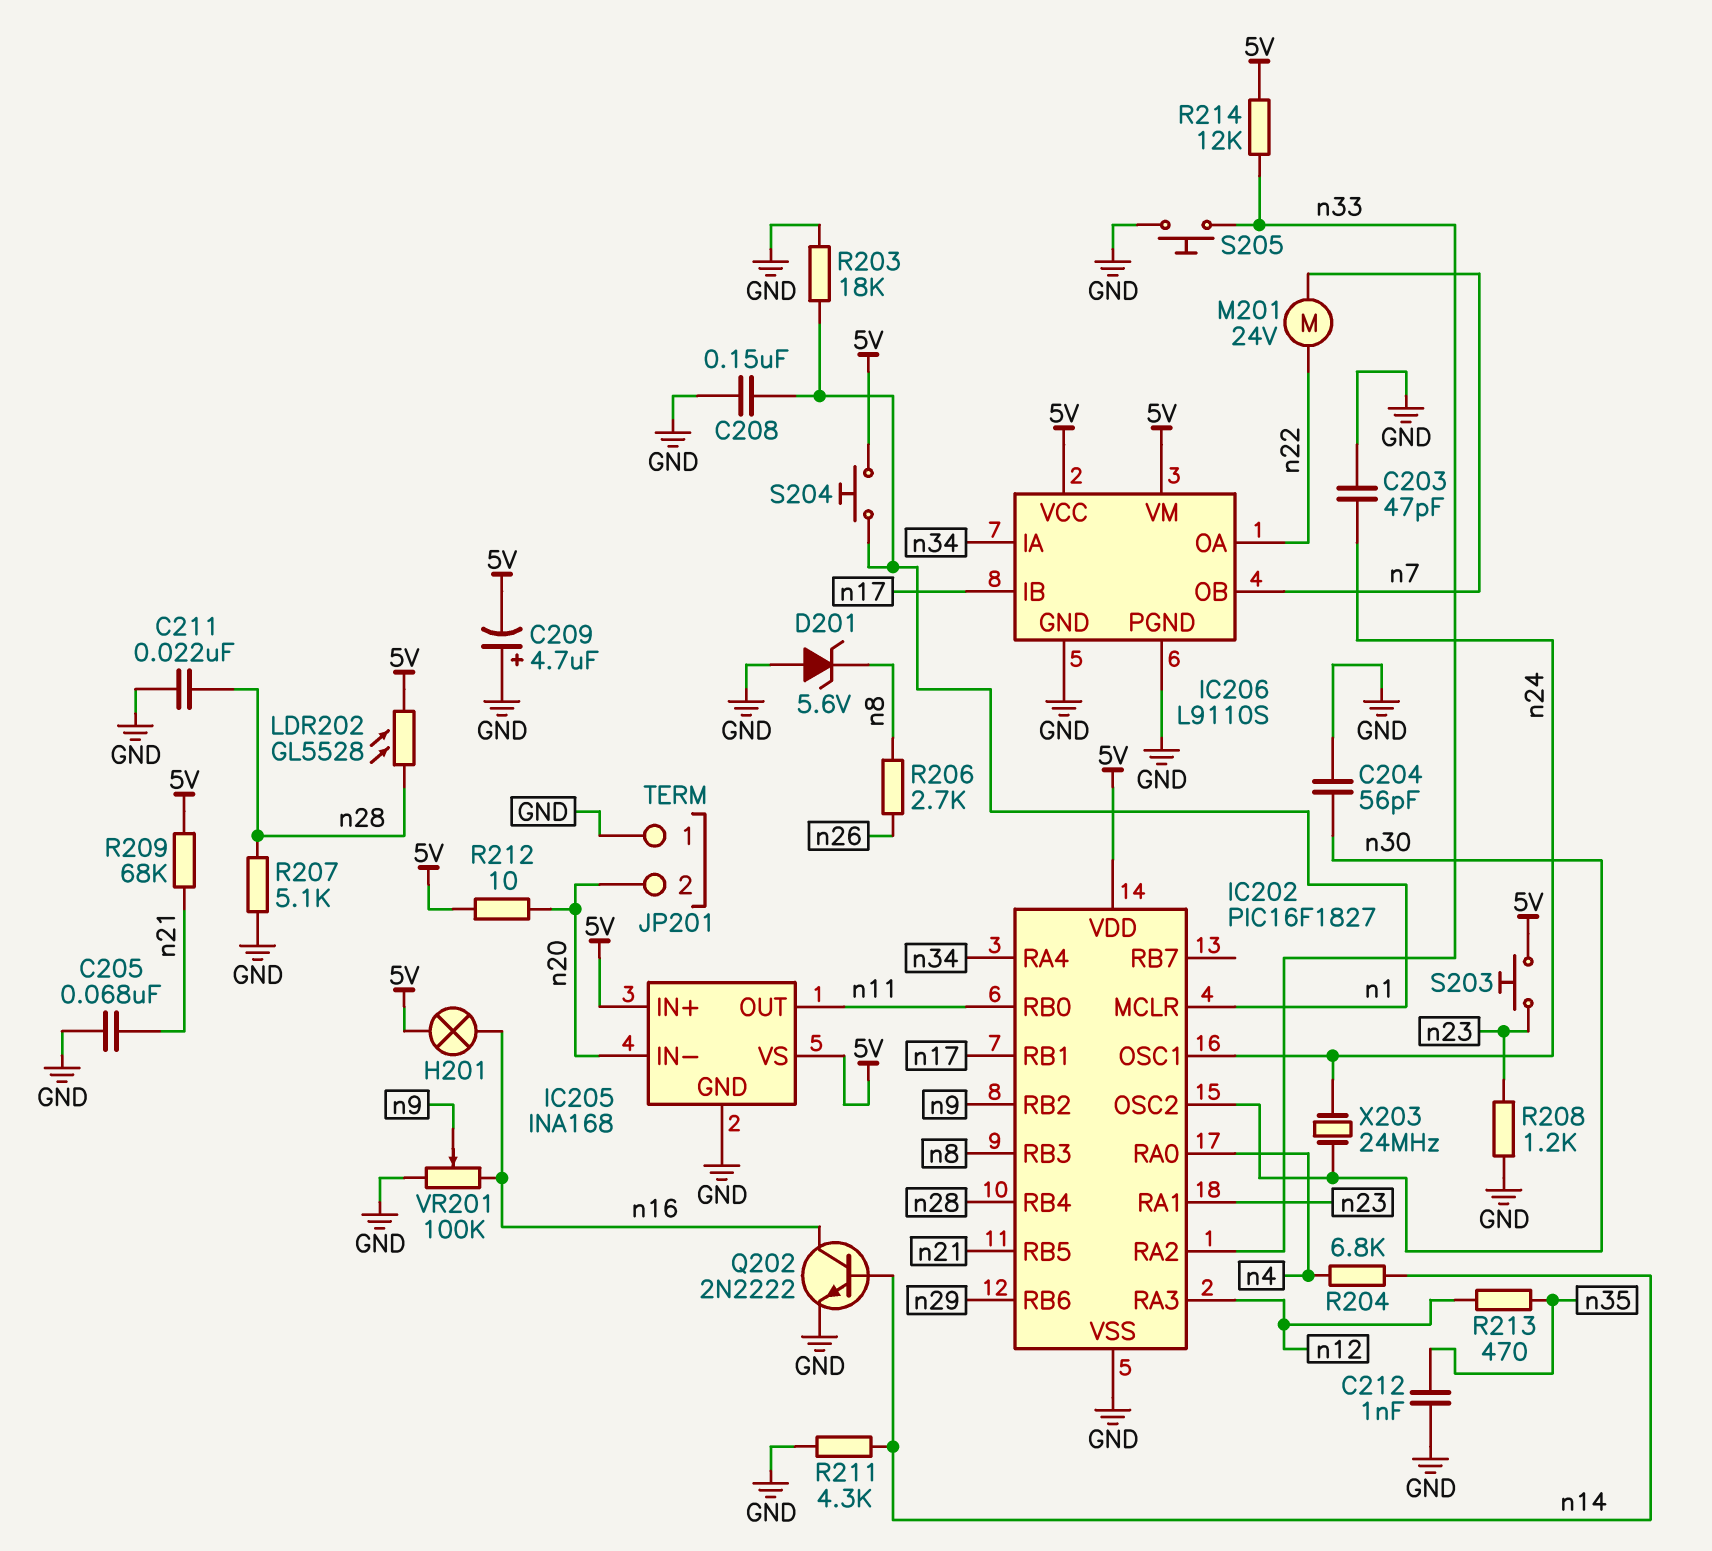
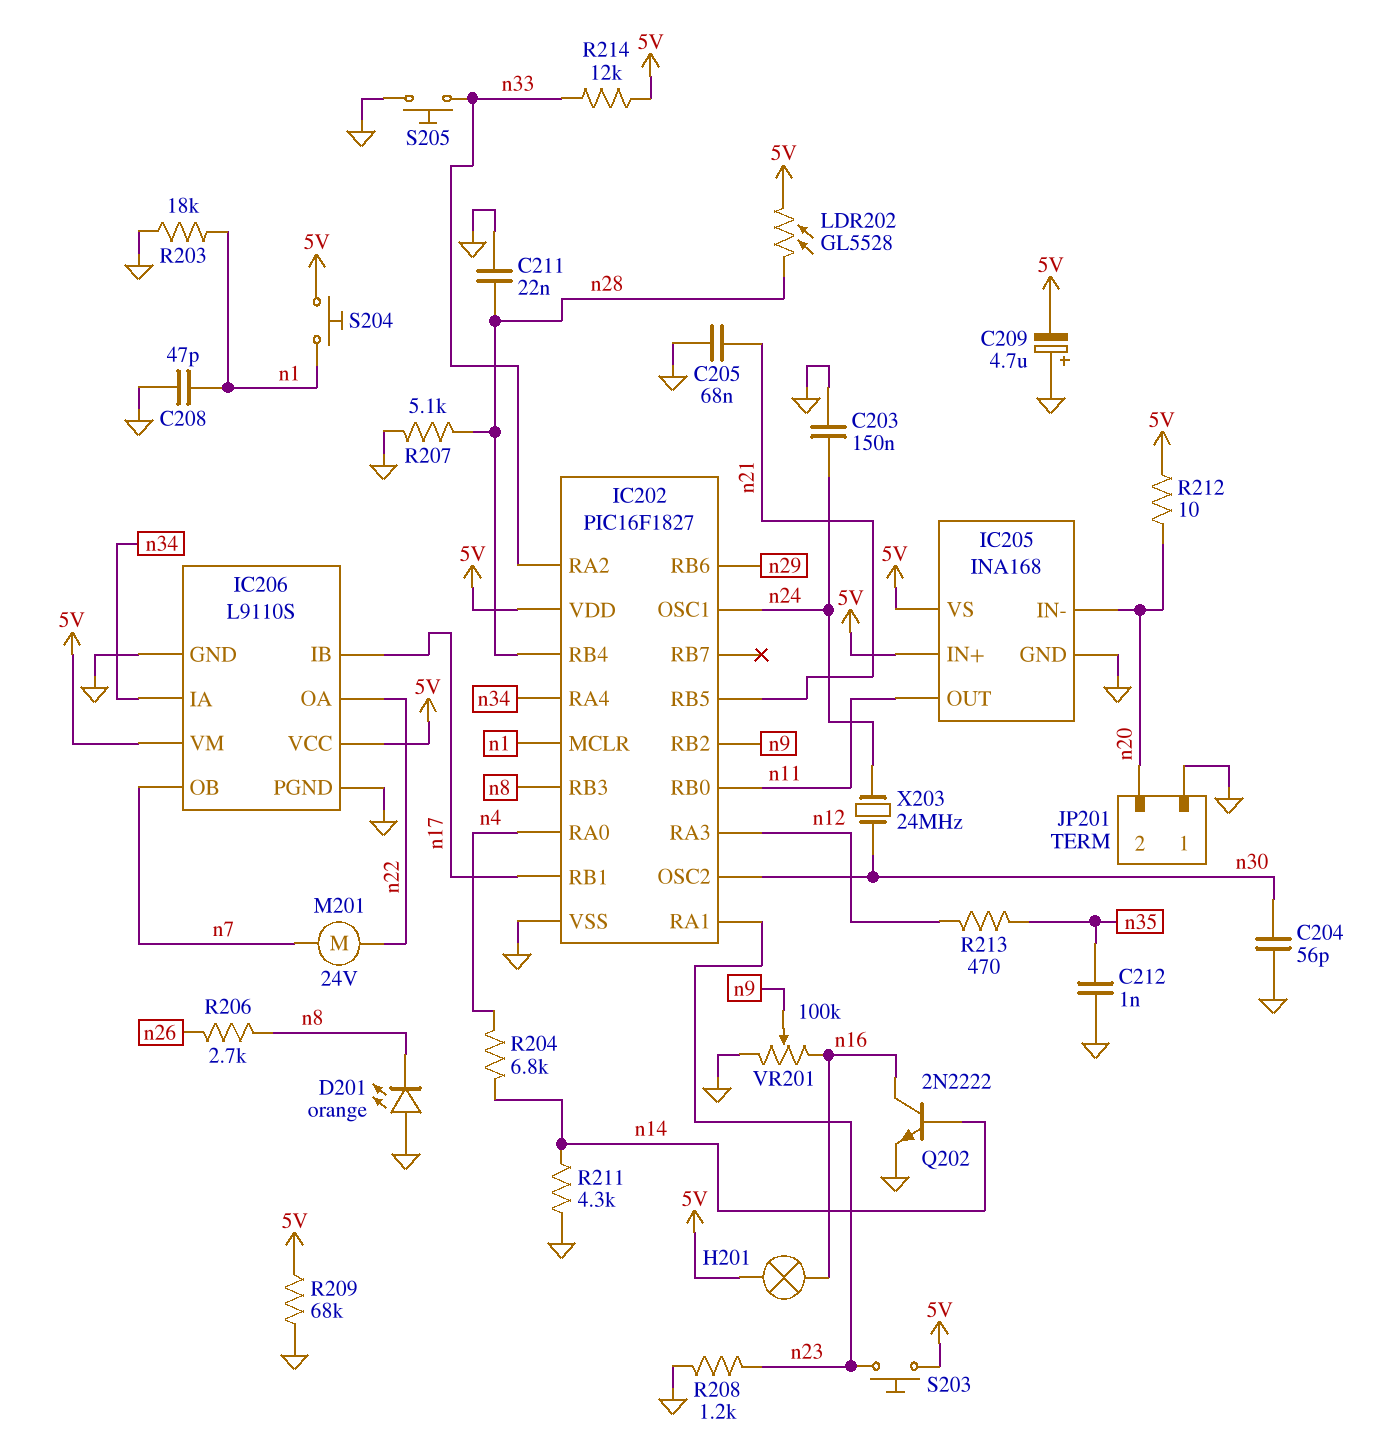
C203: 47pF (GND, n24) -> 150nF (GND, n24)
C208: 150nF (GND, n1) -> 47pF (GND, n1)
D201: zener 5.6V (A GND, K n8) -> LED orange (A GND, K n8)
R209: 68k (5V, n21) -> 68k (5V, GND)

